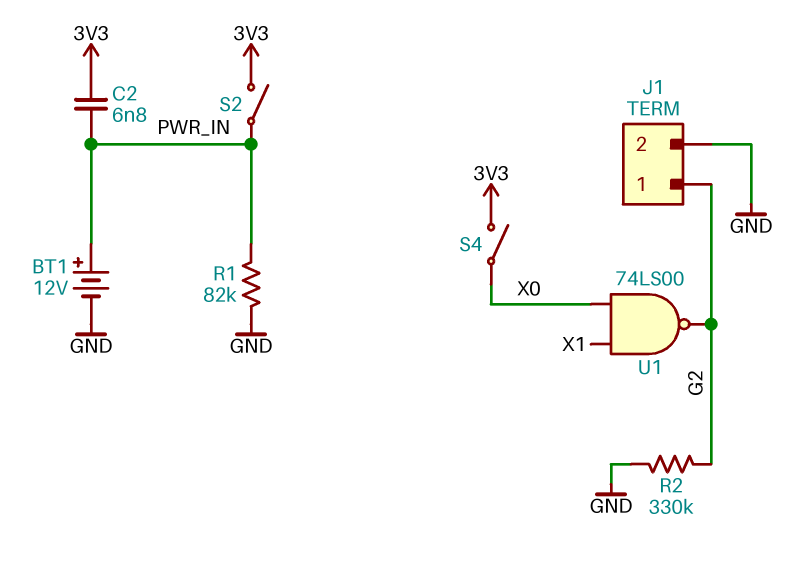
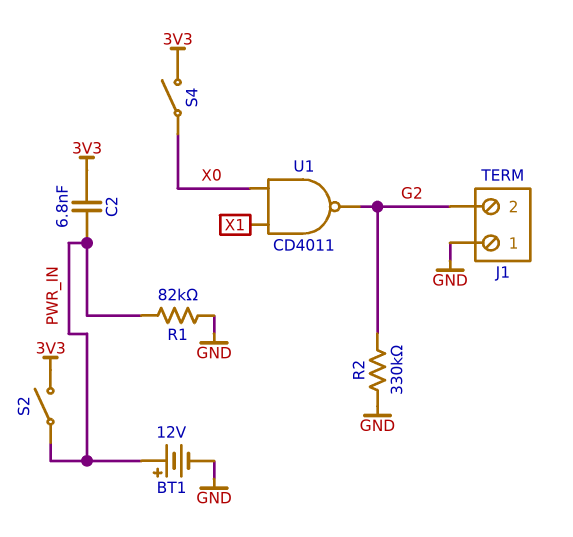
J1 pin 1: G2 -> GND
J1 pin 2: GND -> G2
U1: NAND 74LS00 (in X0, in X1, out G2) -> NAND CD4011 (in X0, in X1, out G2)

